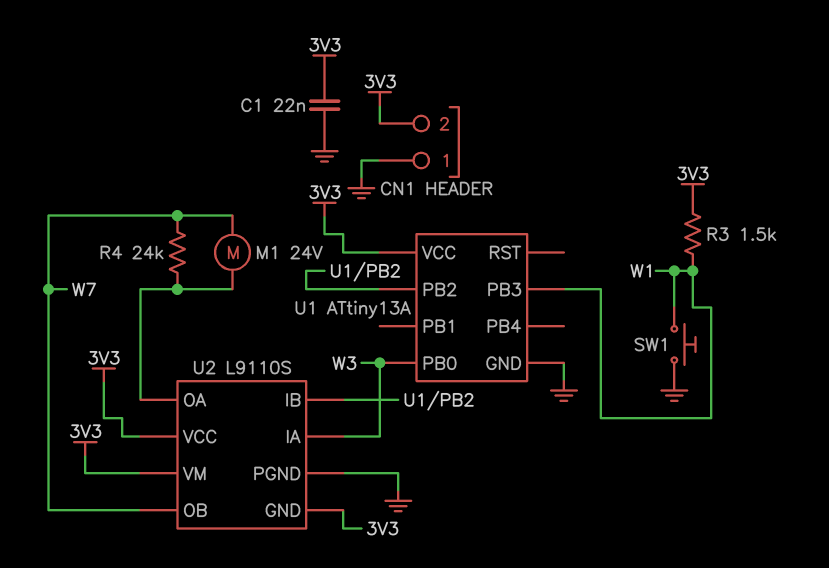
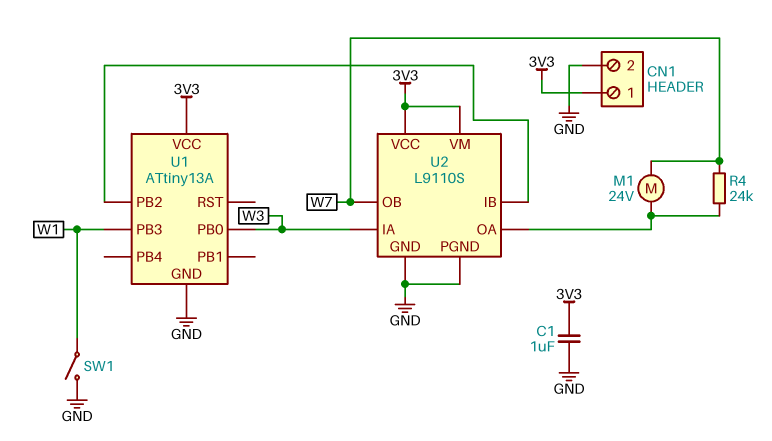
C1: 22nF (3V3, GND) -> 1uF (3V3, GND)
CN1 pin 1: GND -> 3V3
CN1 pin 2: 3V3 -> GND
R3: 1.5k (3V3, W1) -> none
SW1: button (GND, W1) -> switch (GND, W1)
U2 pin GND: 3V3 -> GND

